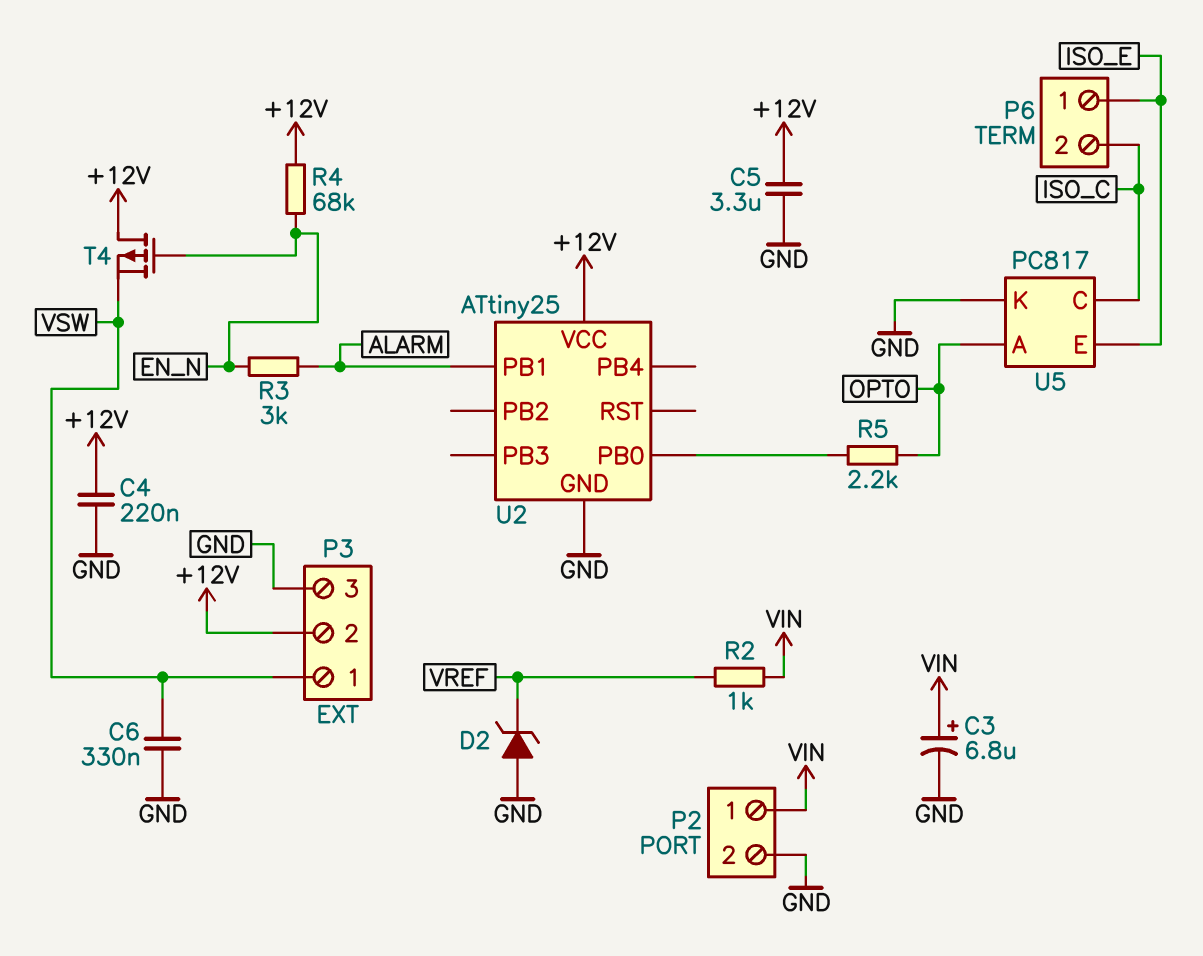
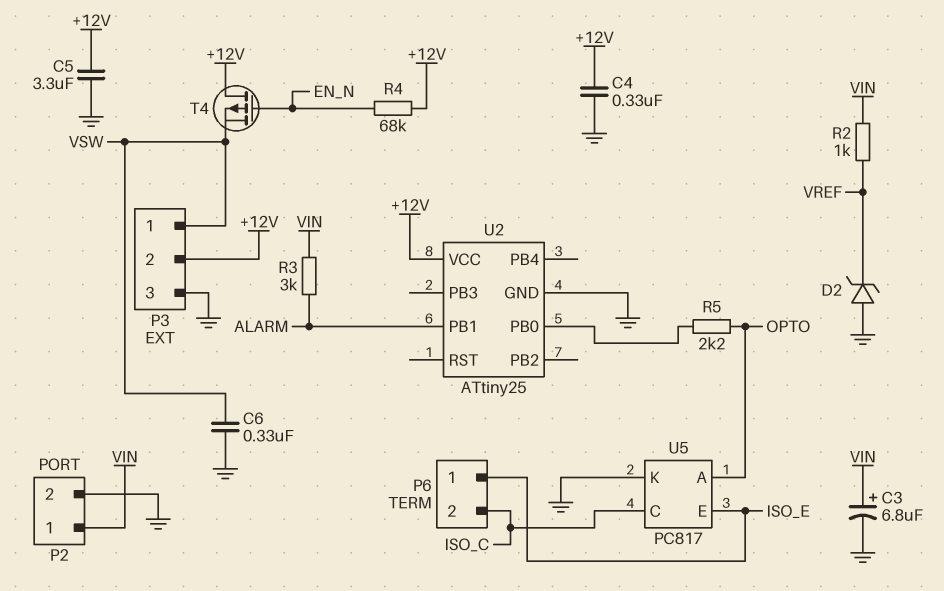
C4: 220nF (+12V, GND) -> 330nF (+12V, GND)
R3: 3k (ALARM, EN_N) -> 3k (ALARM, VIN)

